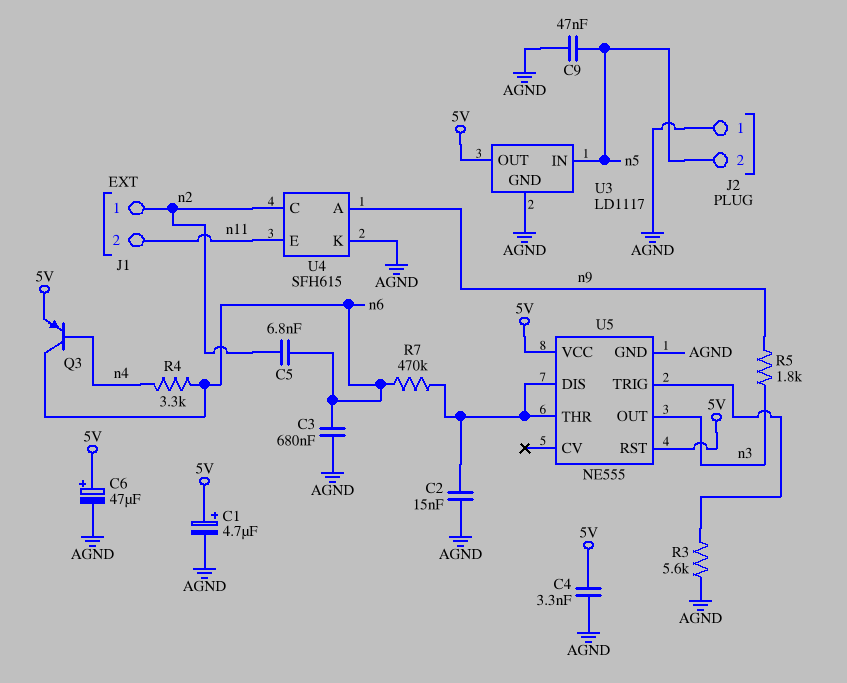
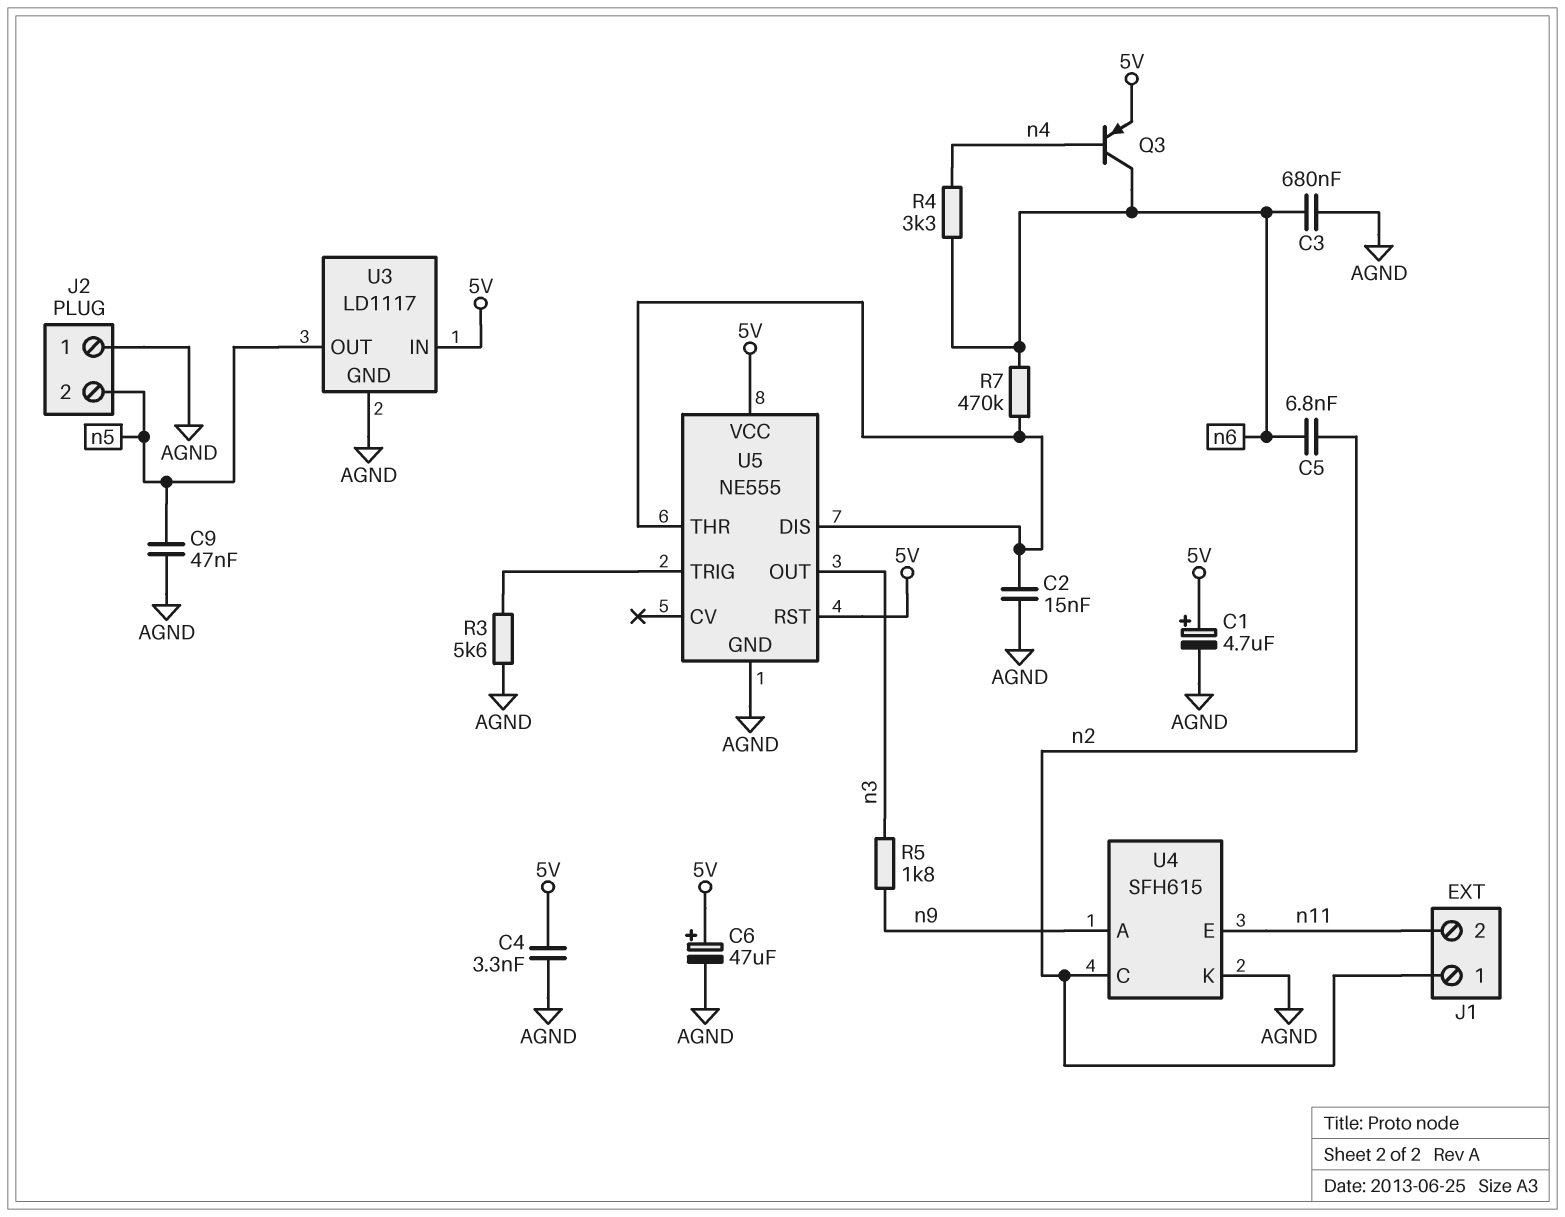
U3 pin IN: n5 -> 5V
U3 pin OUT: 5V -> n5

